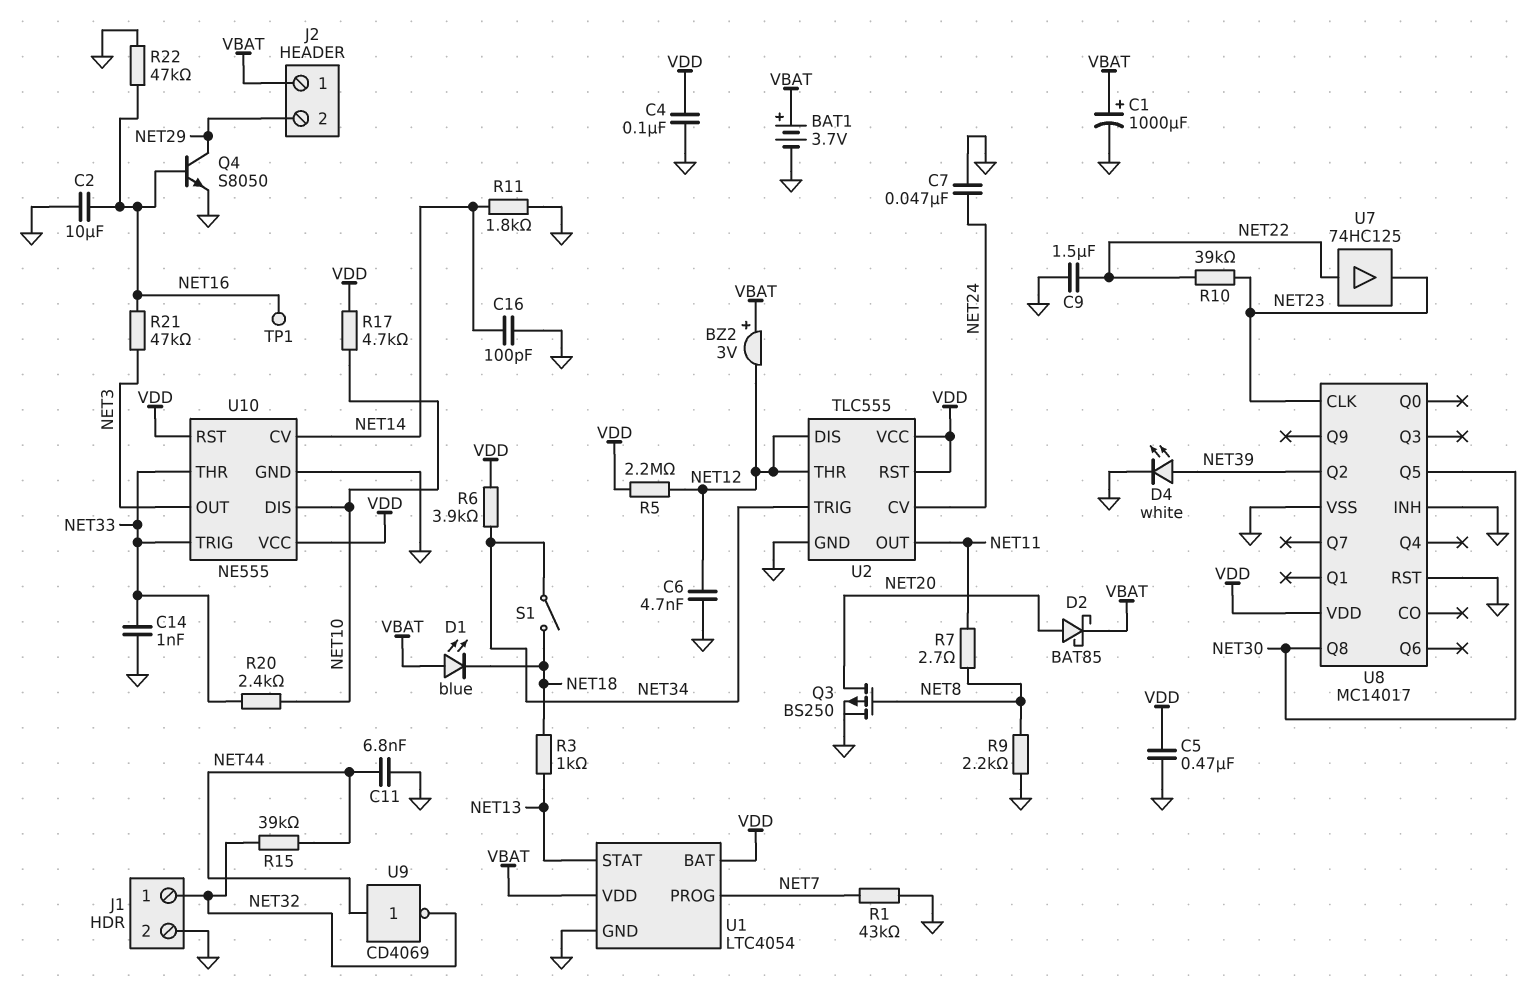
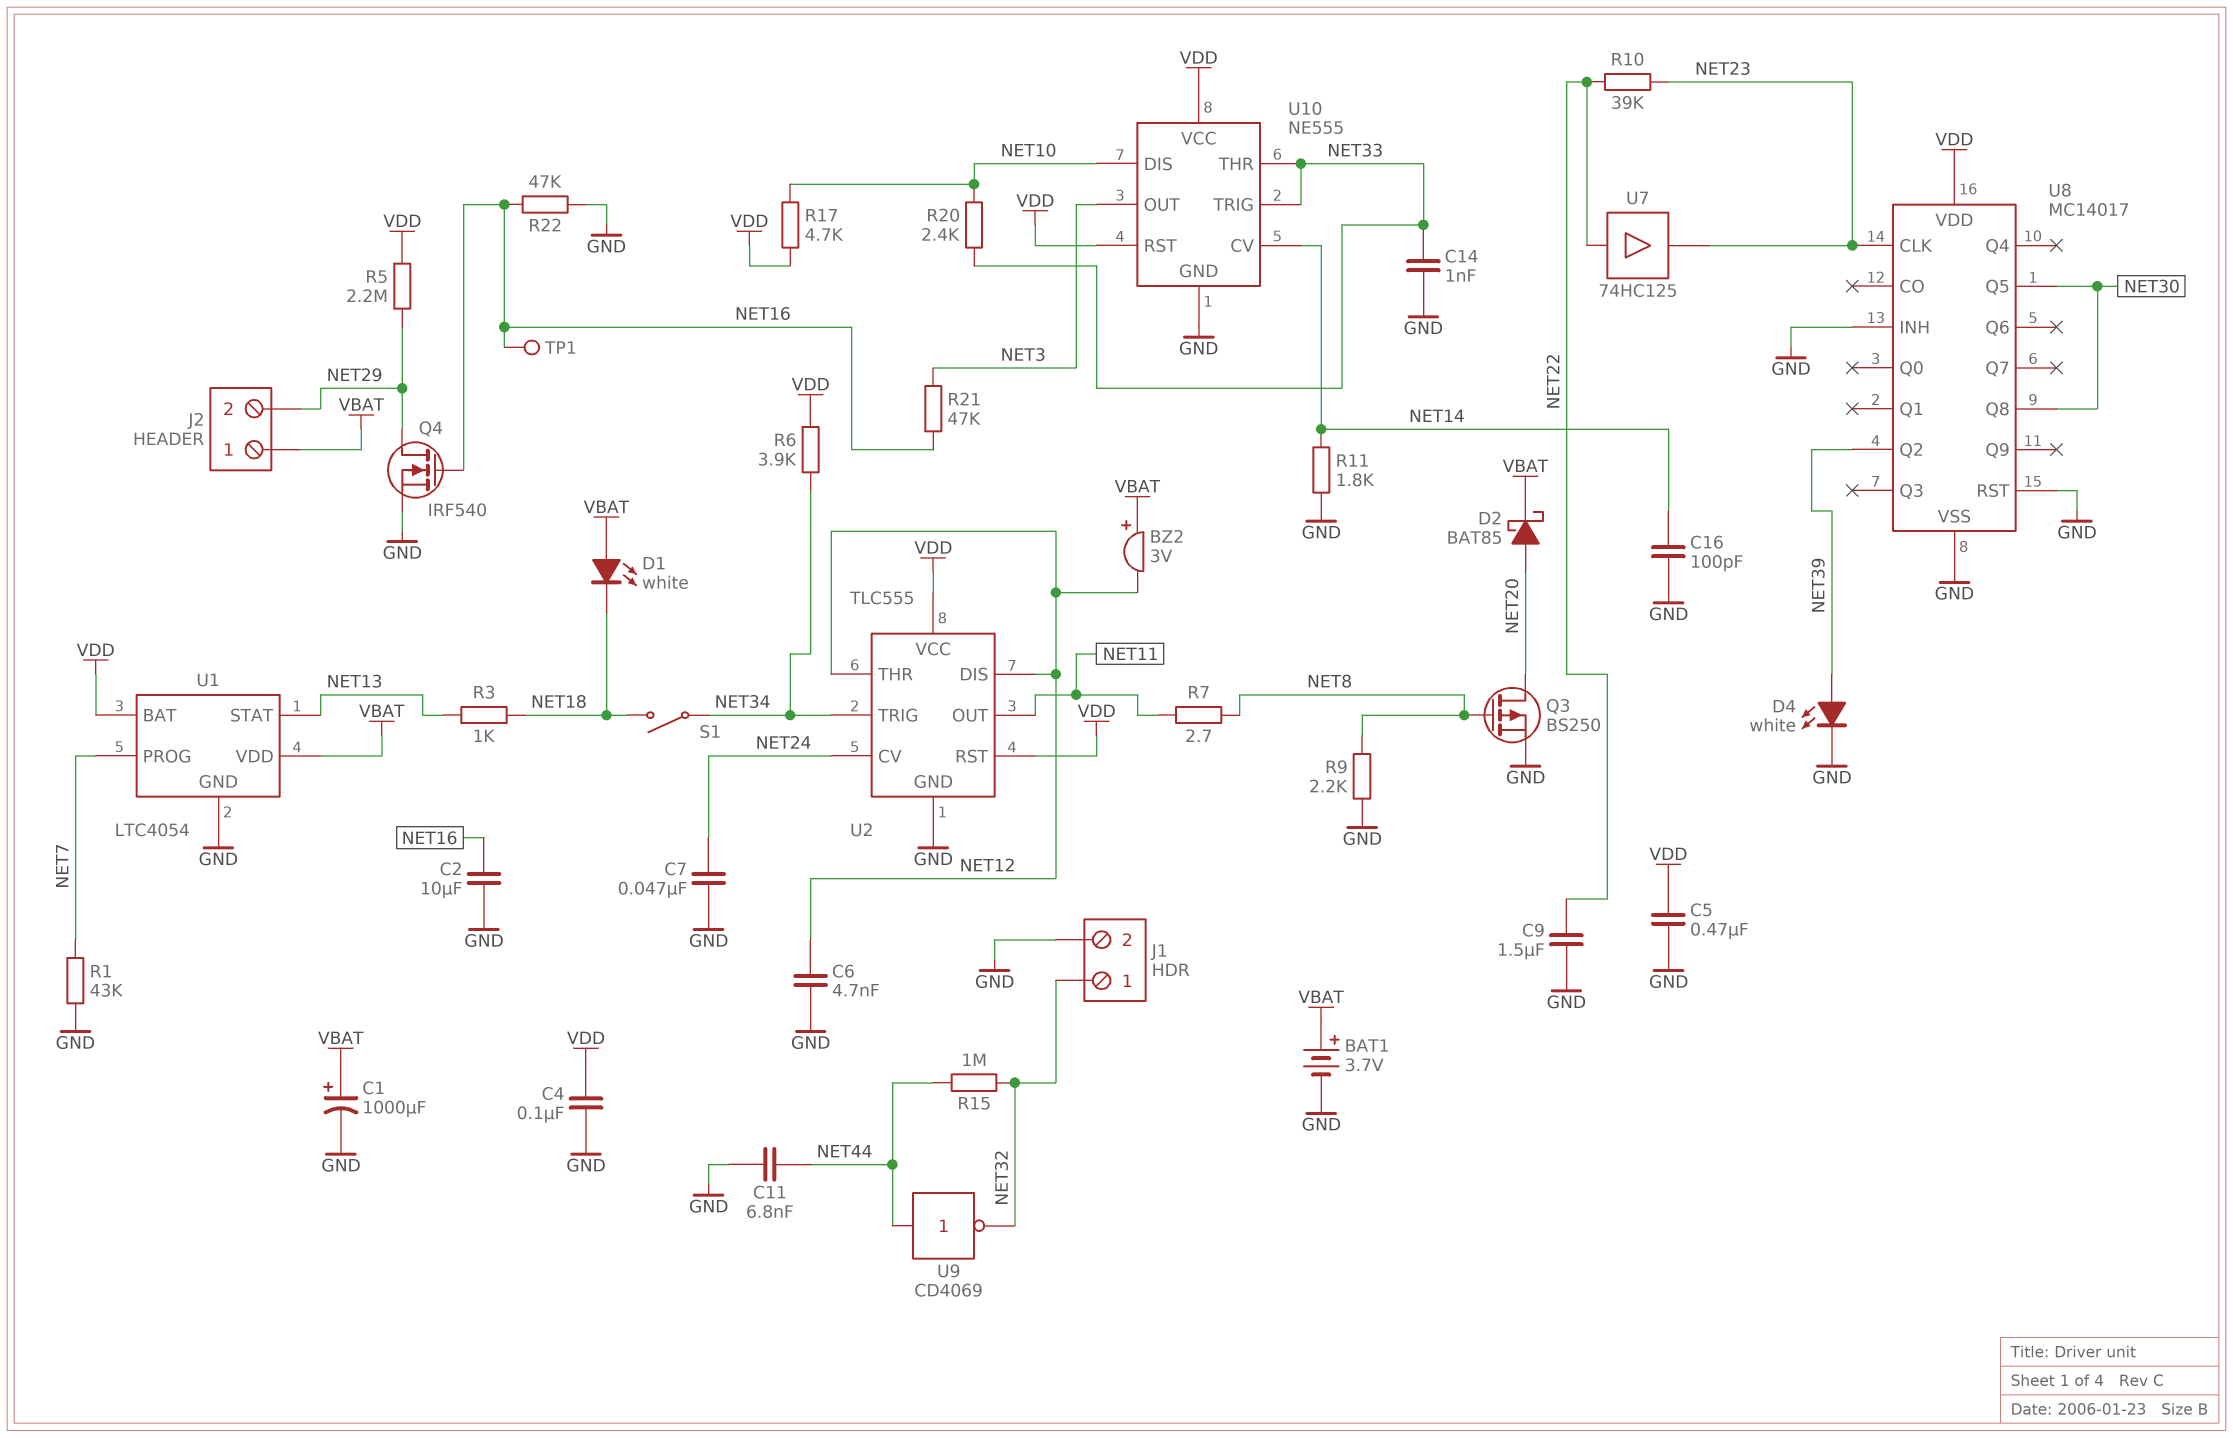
D1: LED blue (A VBAT, K NET18) -> LED white (A VBAT, K NET18)
Q4: NPN S8050 (B NET16, C NET29, E GND) -> NMOS IRF540 (G NET16, D NET29, S GND)
R5: 2.2M (NET12, VDD) -> 2.2M (NET29, VDD)
R15: 39k (NET32, NET44) -> 1M (NET32, NET44)

